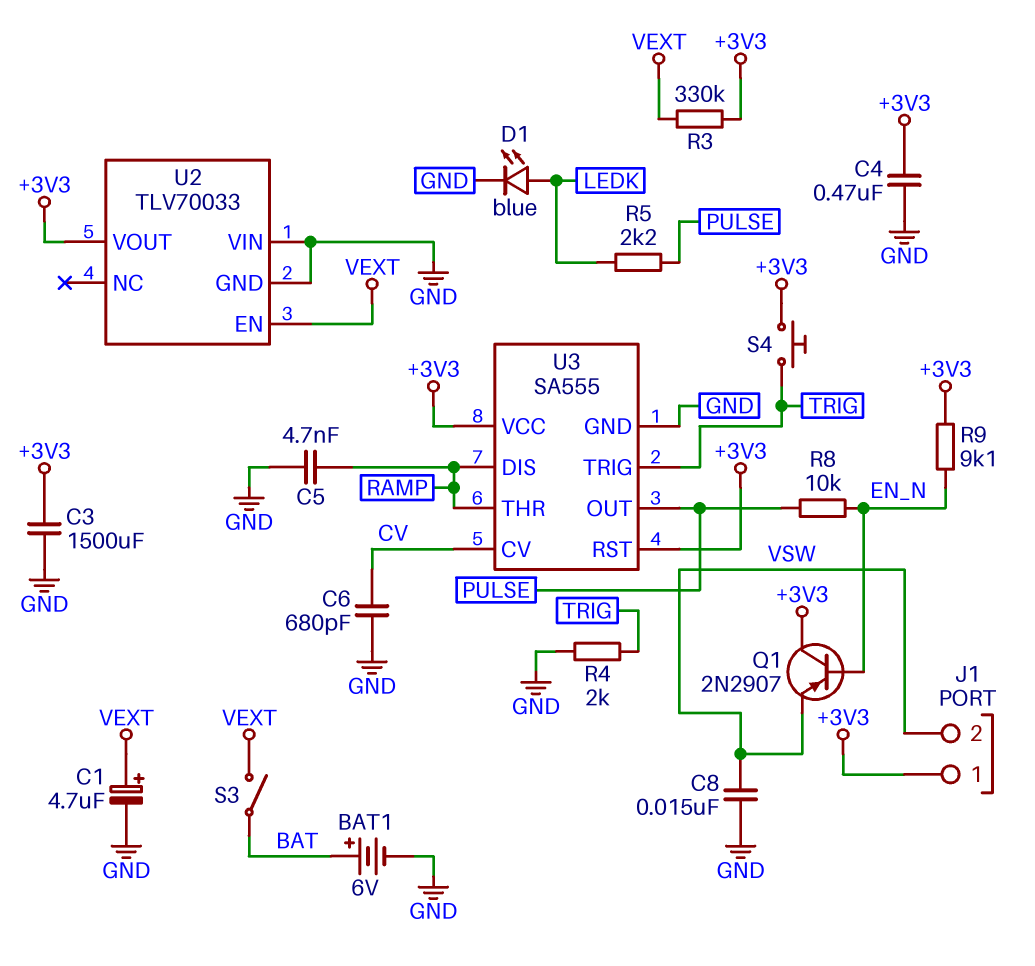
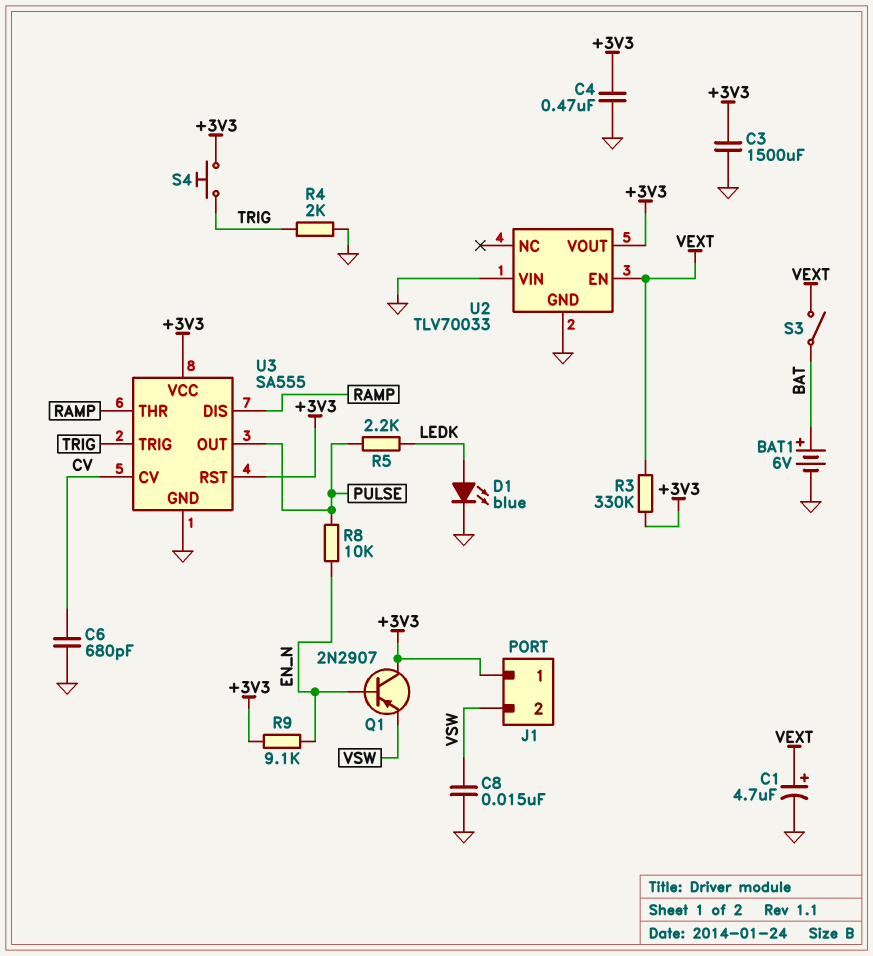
C5: 4.7nF (GND, RAMP) -> none

